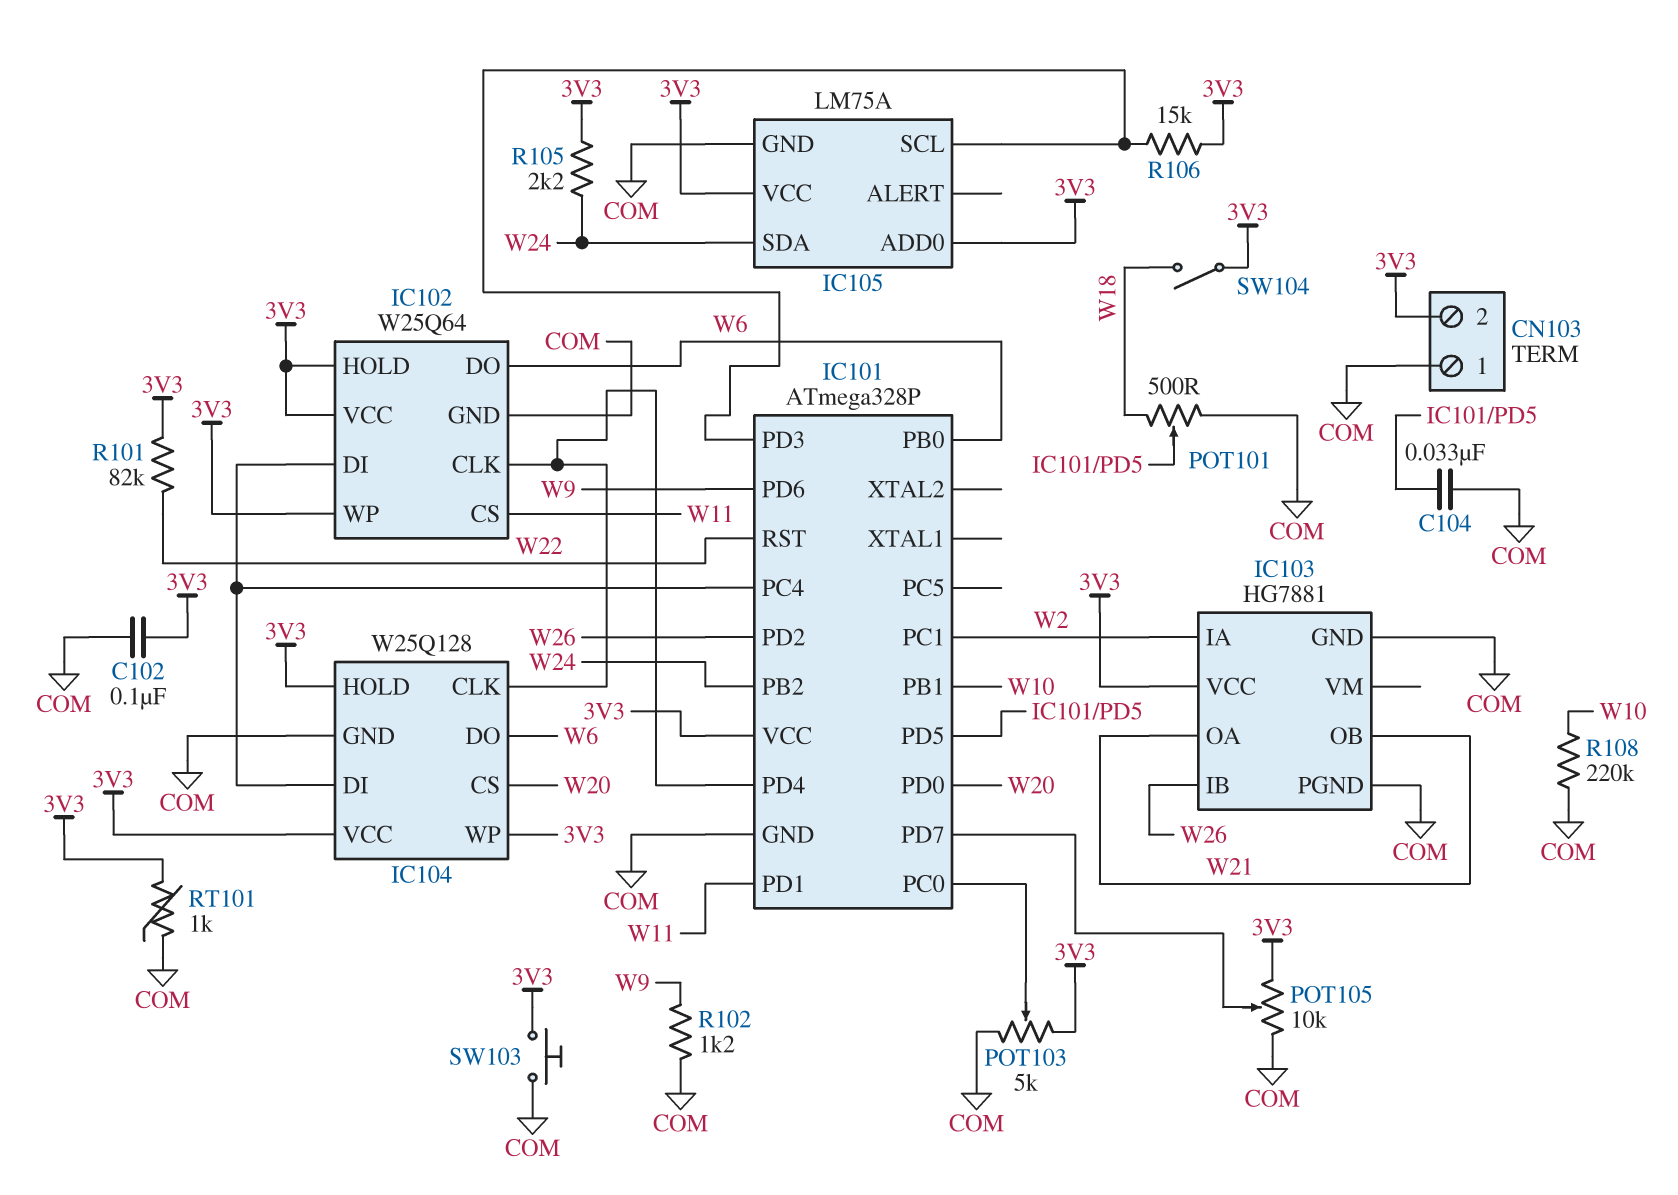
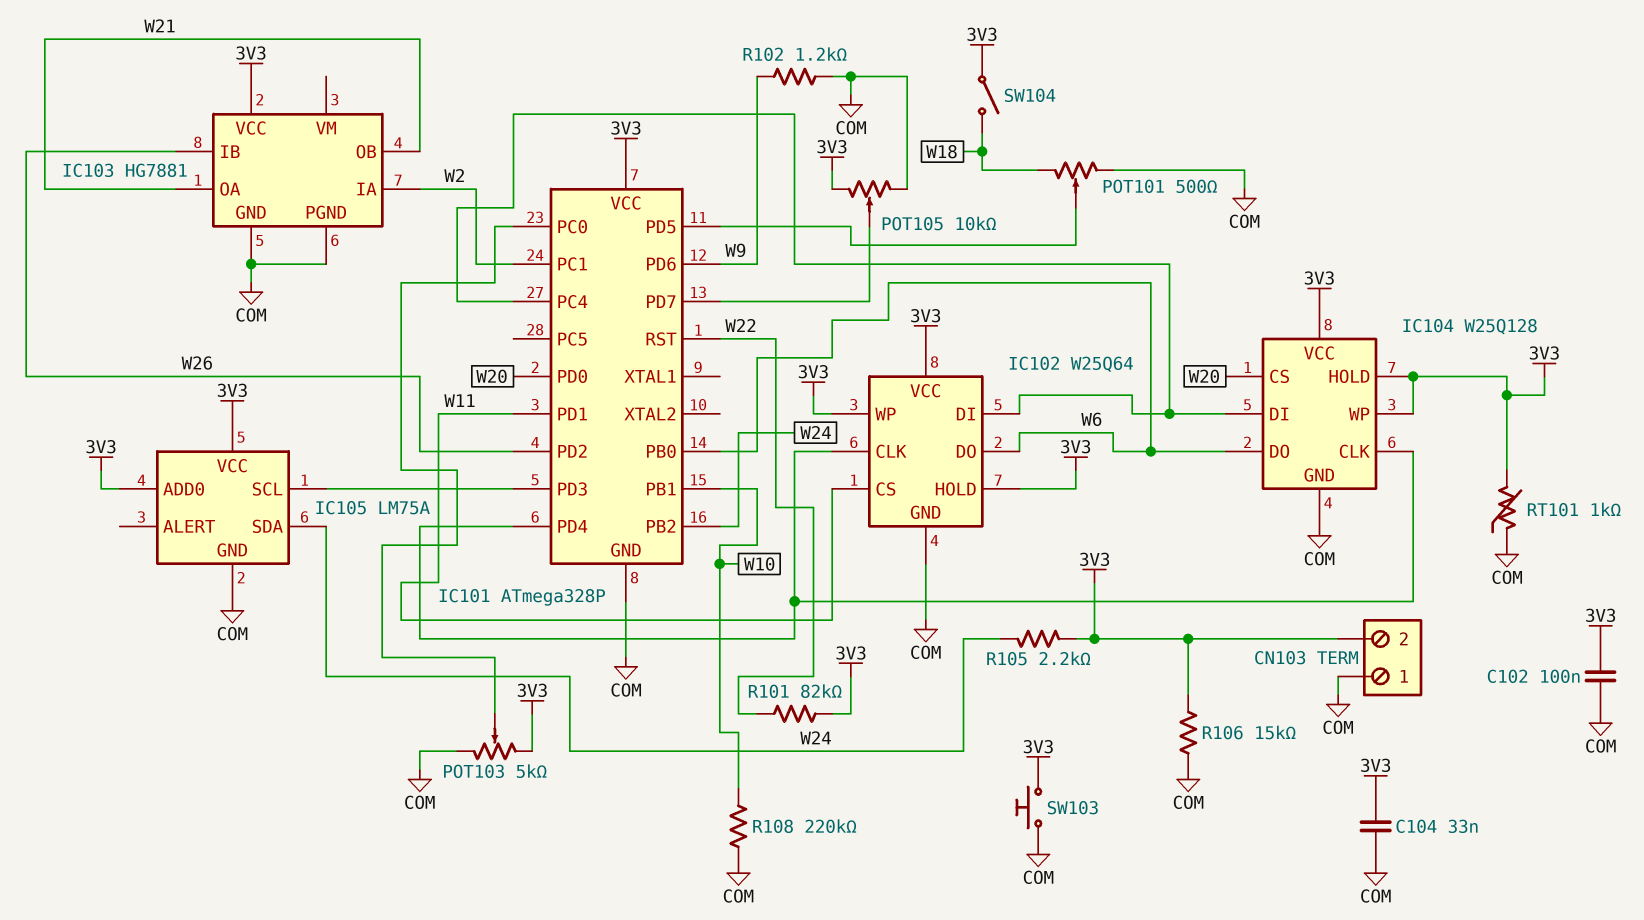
C104: 33nF (COM, IC101/PD5) -> 33nF (3V3, COM)
R106: 15k (3V3, IC101/PD3) -> 15k (3V3, COM)

